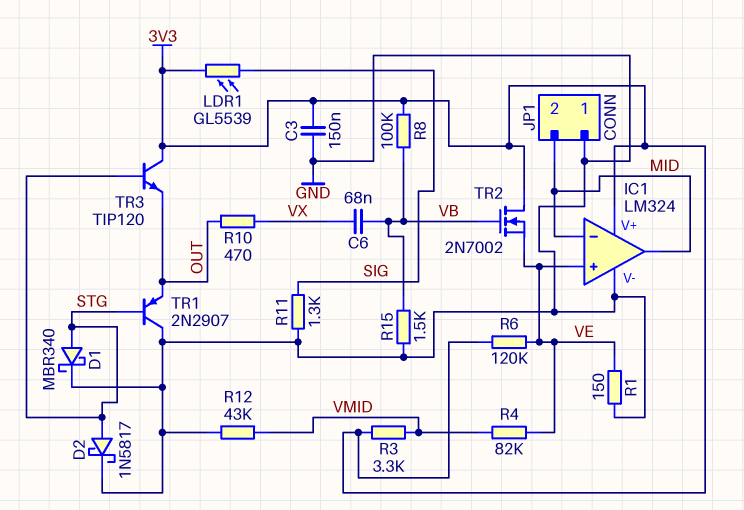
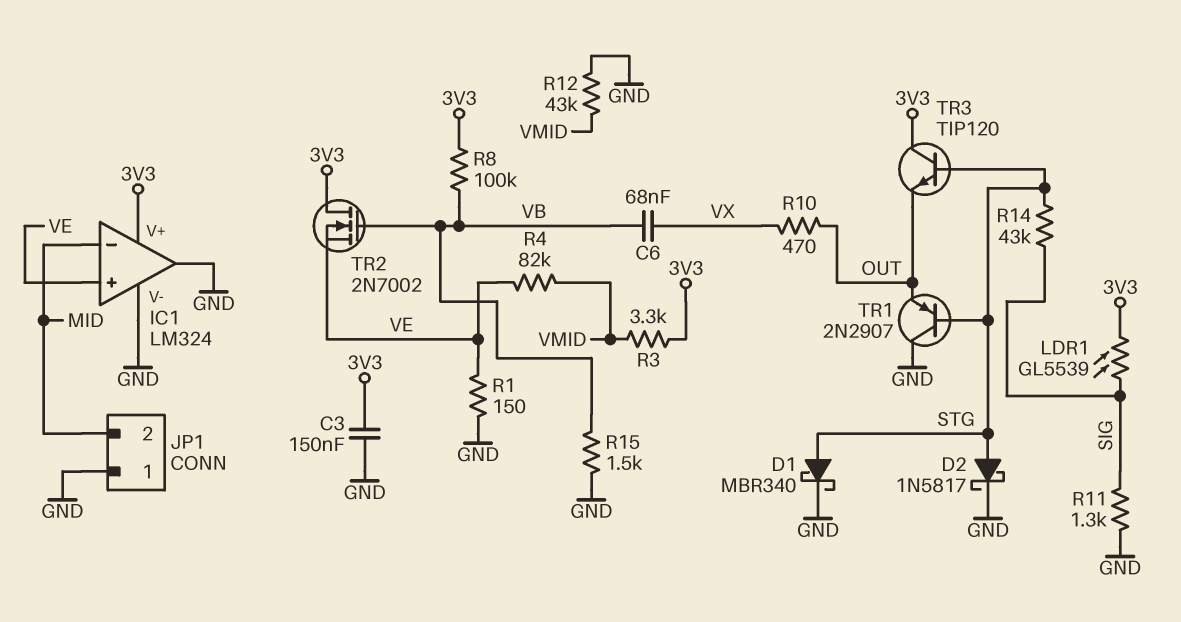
IC1 pin out: MID -> GND
R6: 120k (3V3, VE) -> none
R14: none -> 43k (SIG, STG)

